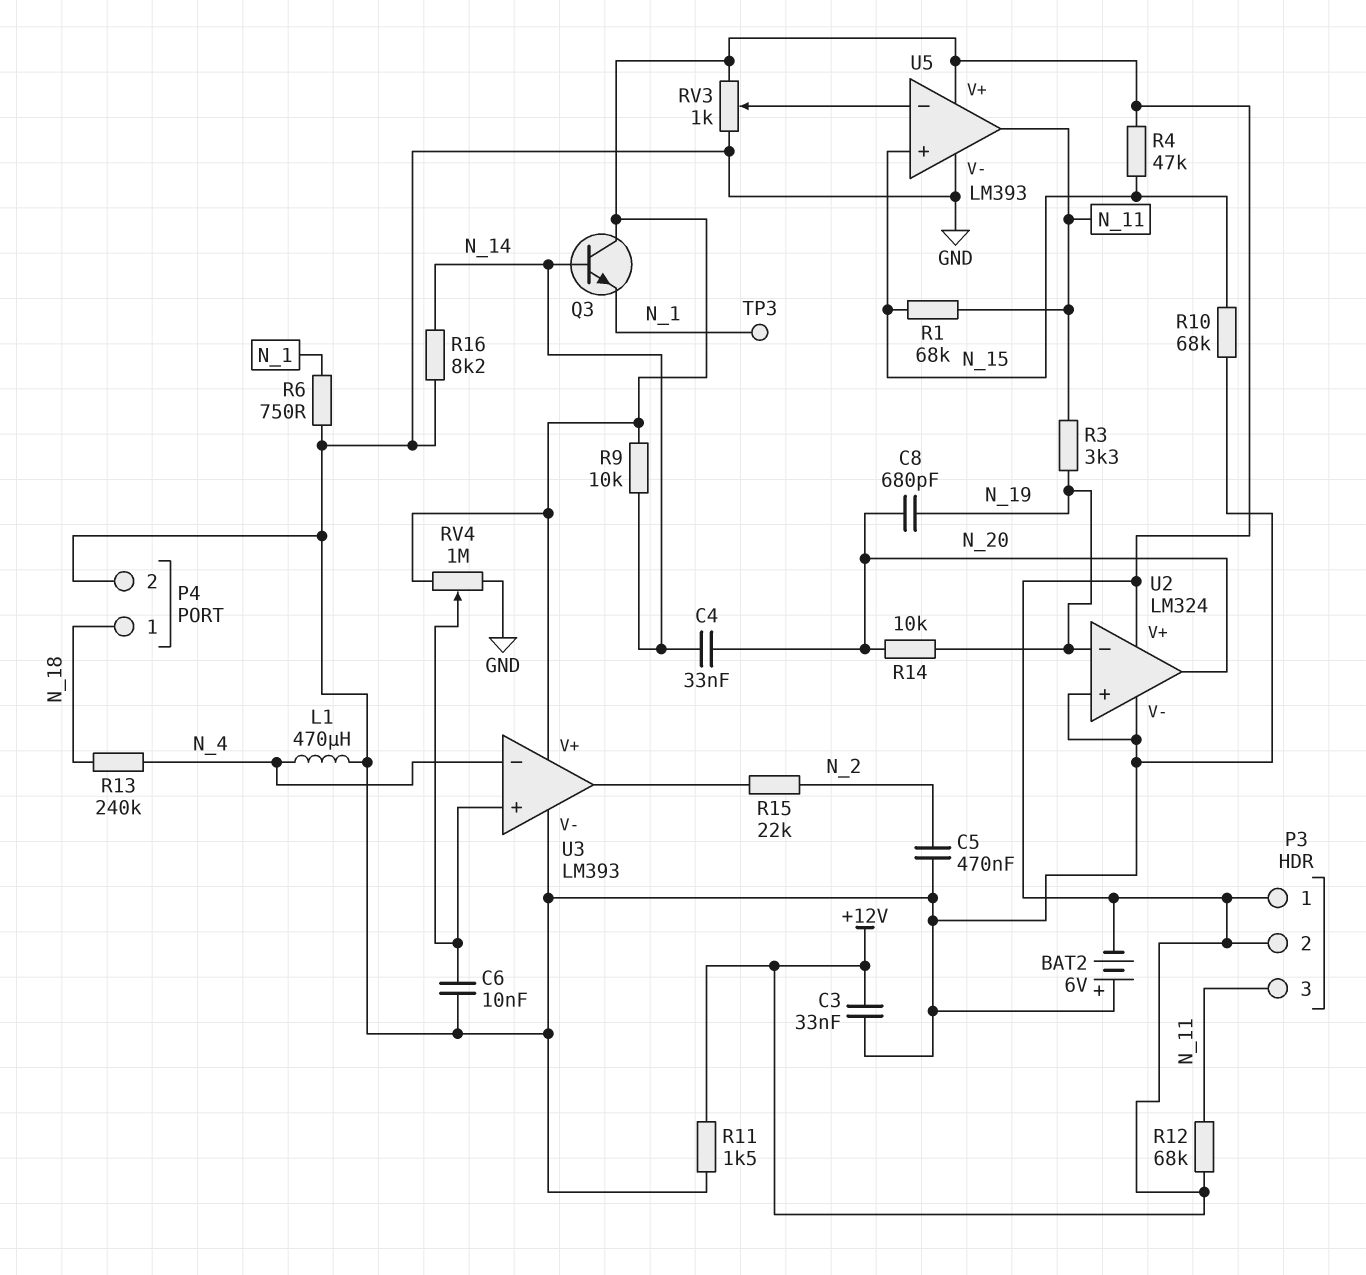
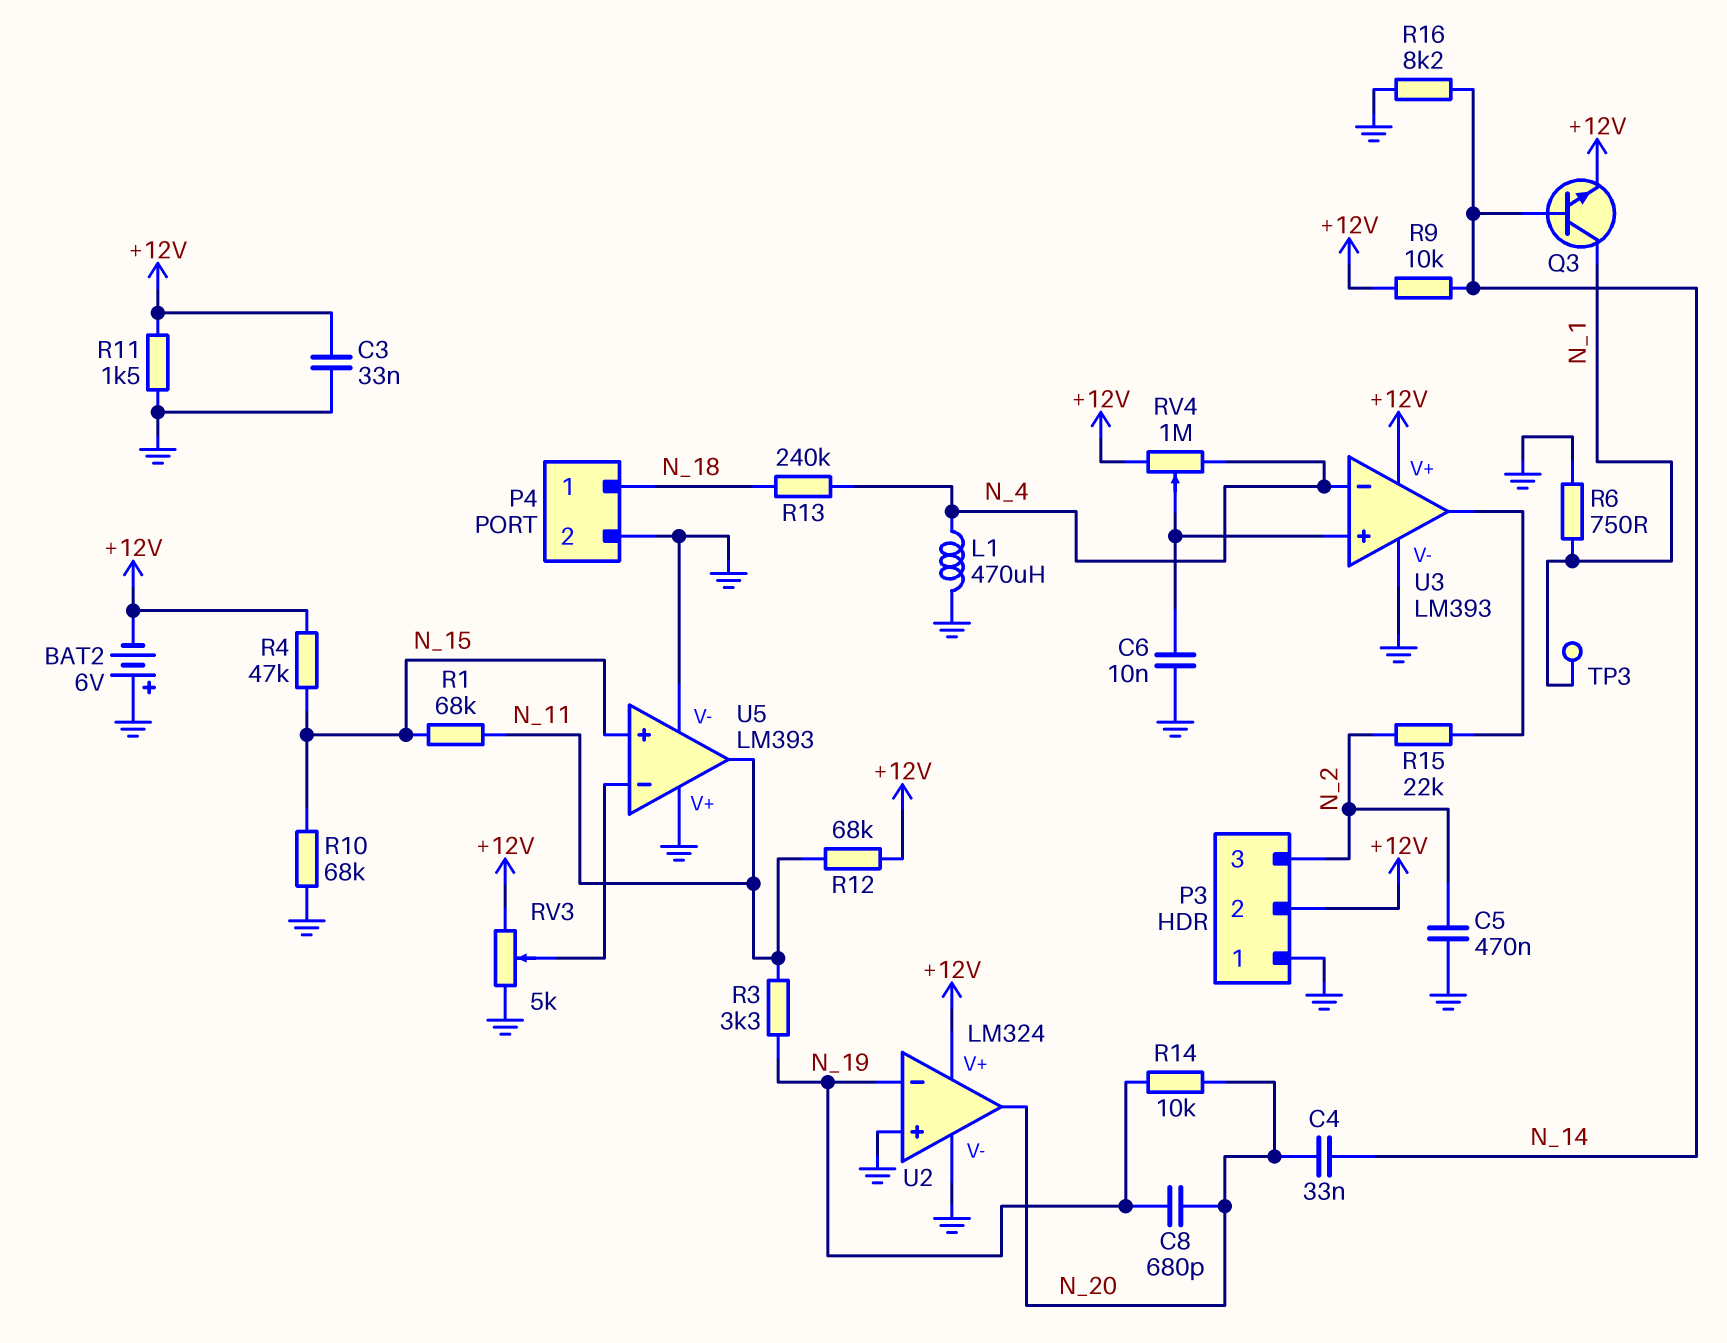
P3 pin 1: +12V -> GND
P3 pin 3: N_11 -> N_2
Q3: NPN (B N_14, C +12V, E N_1) -> NPN (B N_14, C N_1, E +12V)
RV3: 1k (+12V, GND, wiper U5/in-) -> 5k (+12V, GND, wiper U5/in-)
RV4: 1M (+12V, GND, wiper U3/in+) -> 1M (+12V, N_4, wiper U3/in+)
U5 pin V+: +12V -> GND

